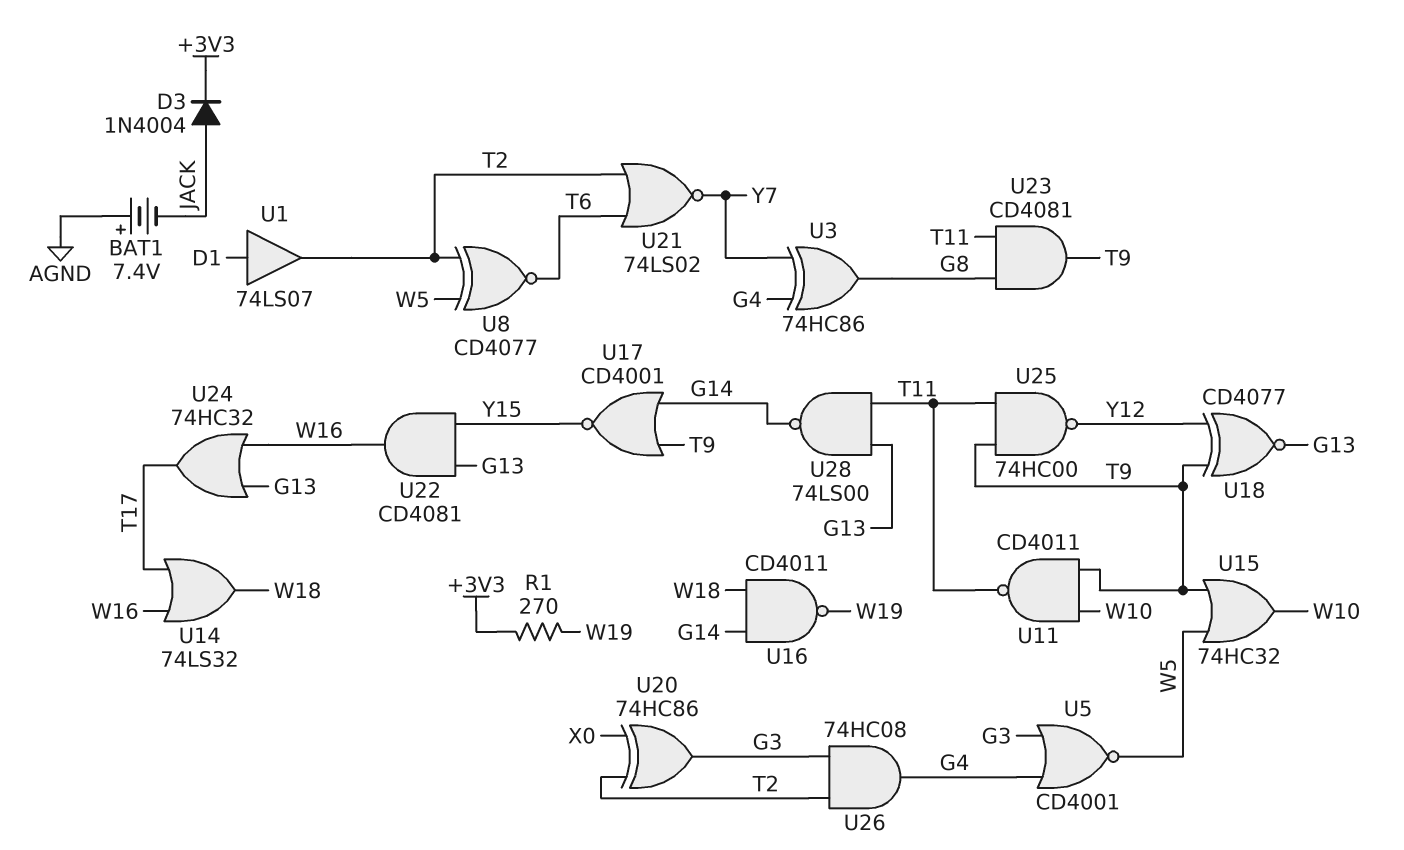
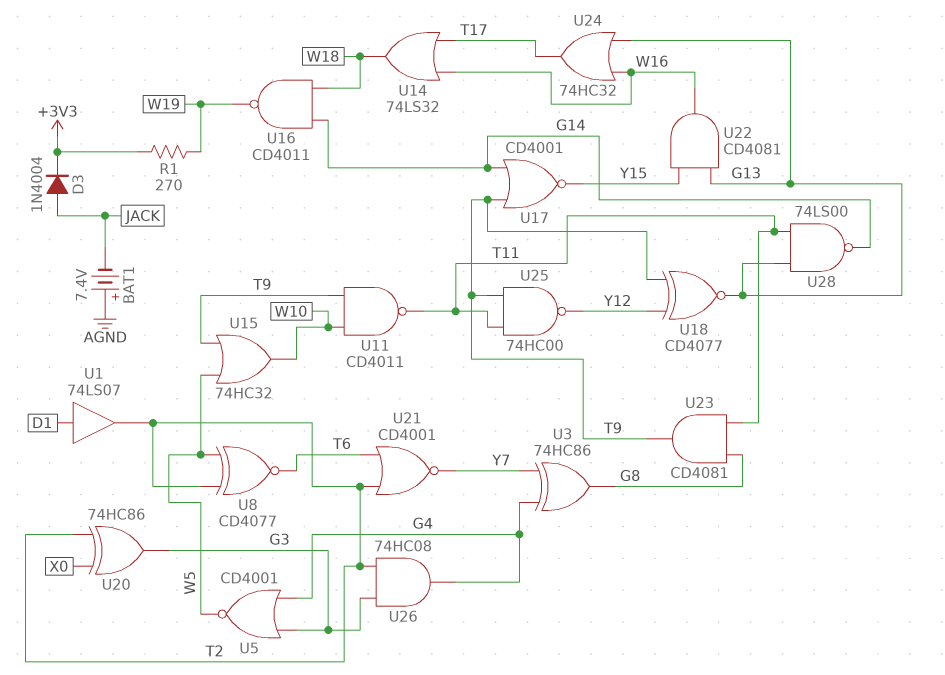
U21: NOR 74LS02 (in T2, in T6, out Y7) -> NOR CD4001 (in T2, in T6, out Y7)

